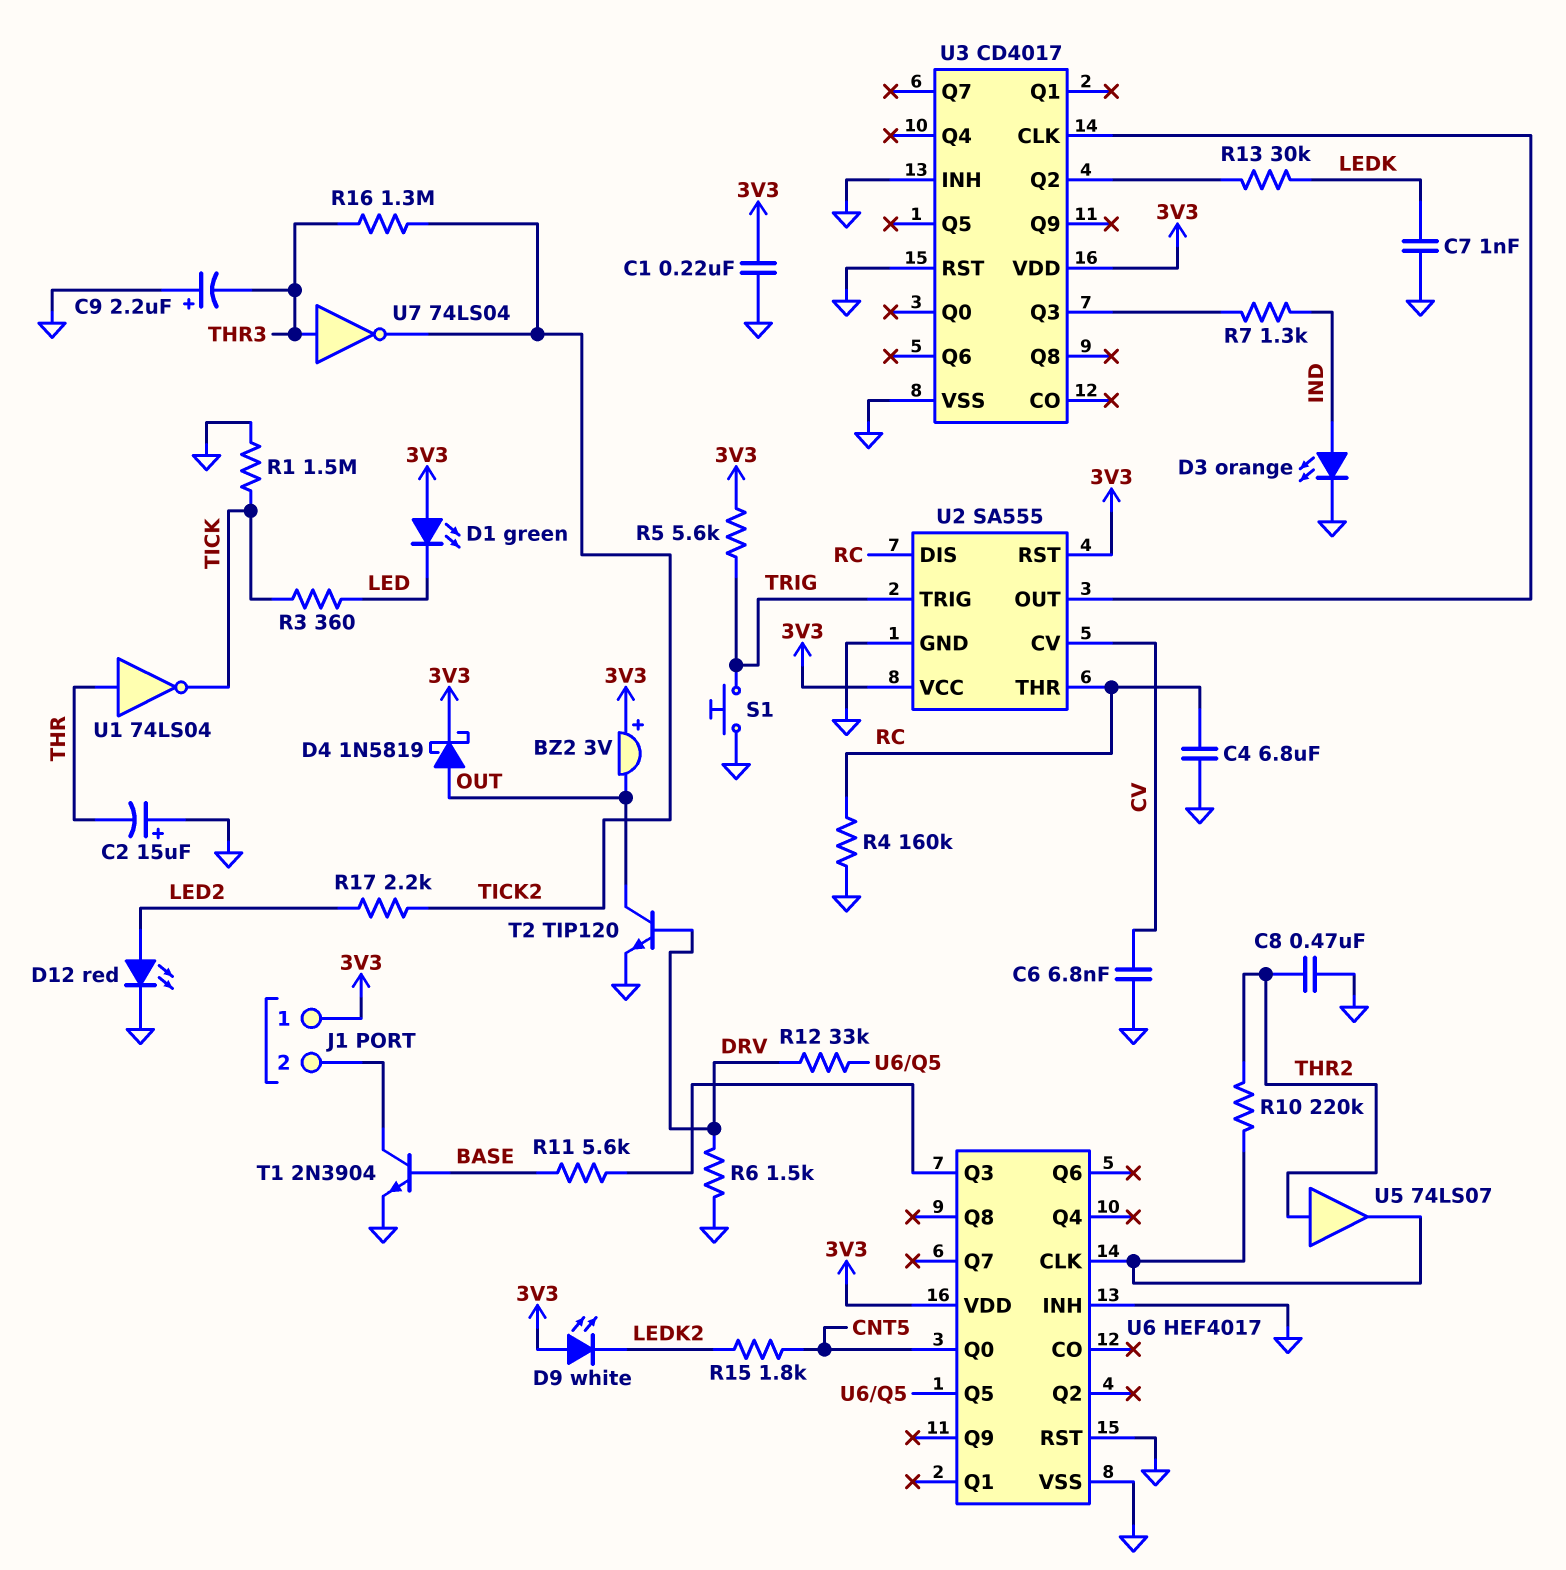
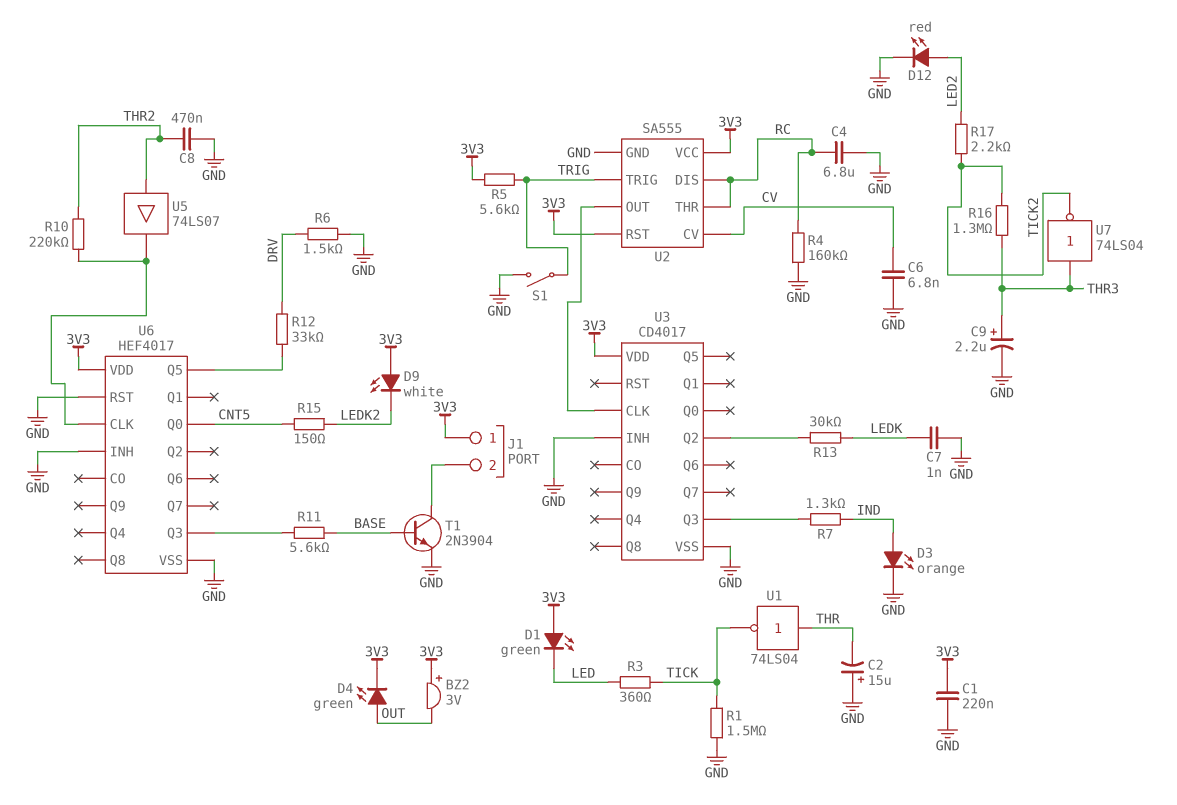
C9: 2.2uF (plus GND, minus THR3) -> 2.2uF (plus THR3, minus GND)
D4: schottky 1N5819 (A OUT, K 3V3) -> LED green (A OUT, K 3V3)
R15: 1.8k (CNT5, LEDK2) -> 150 (CNT5, LEDK2)
S1: button (GND, TRIG) -> switch (GND, TRIG)
T2: NPN TIP120 (B DRV, C OUT, E GND) -> none
U3 pin RST: GND -> none

